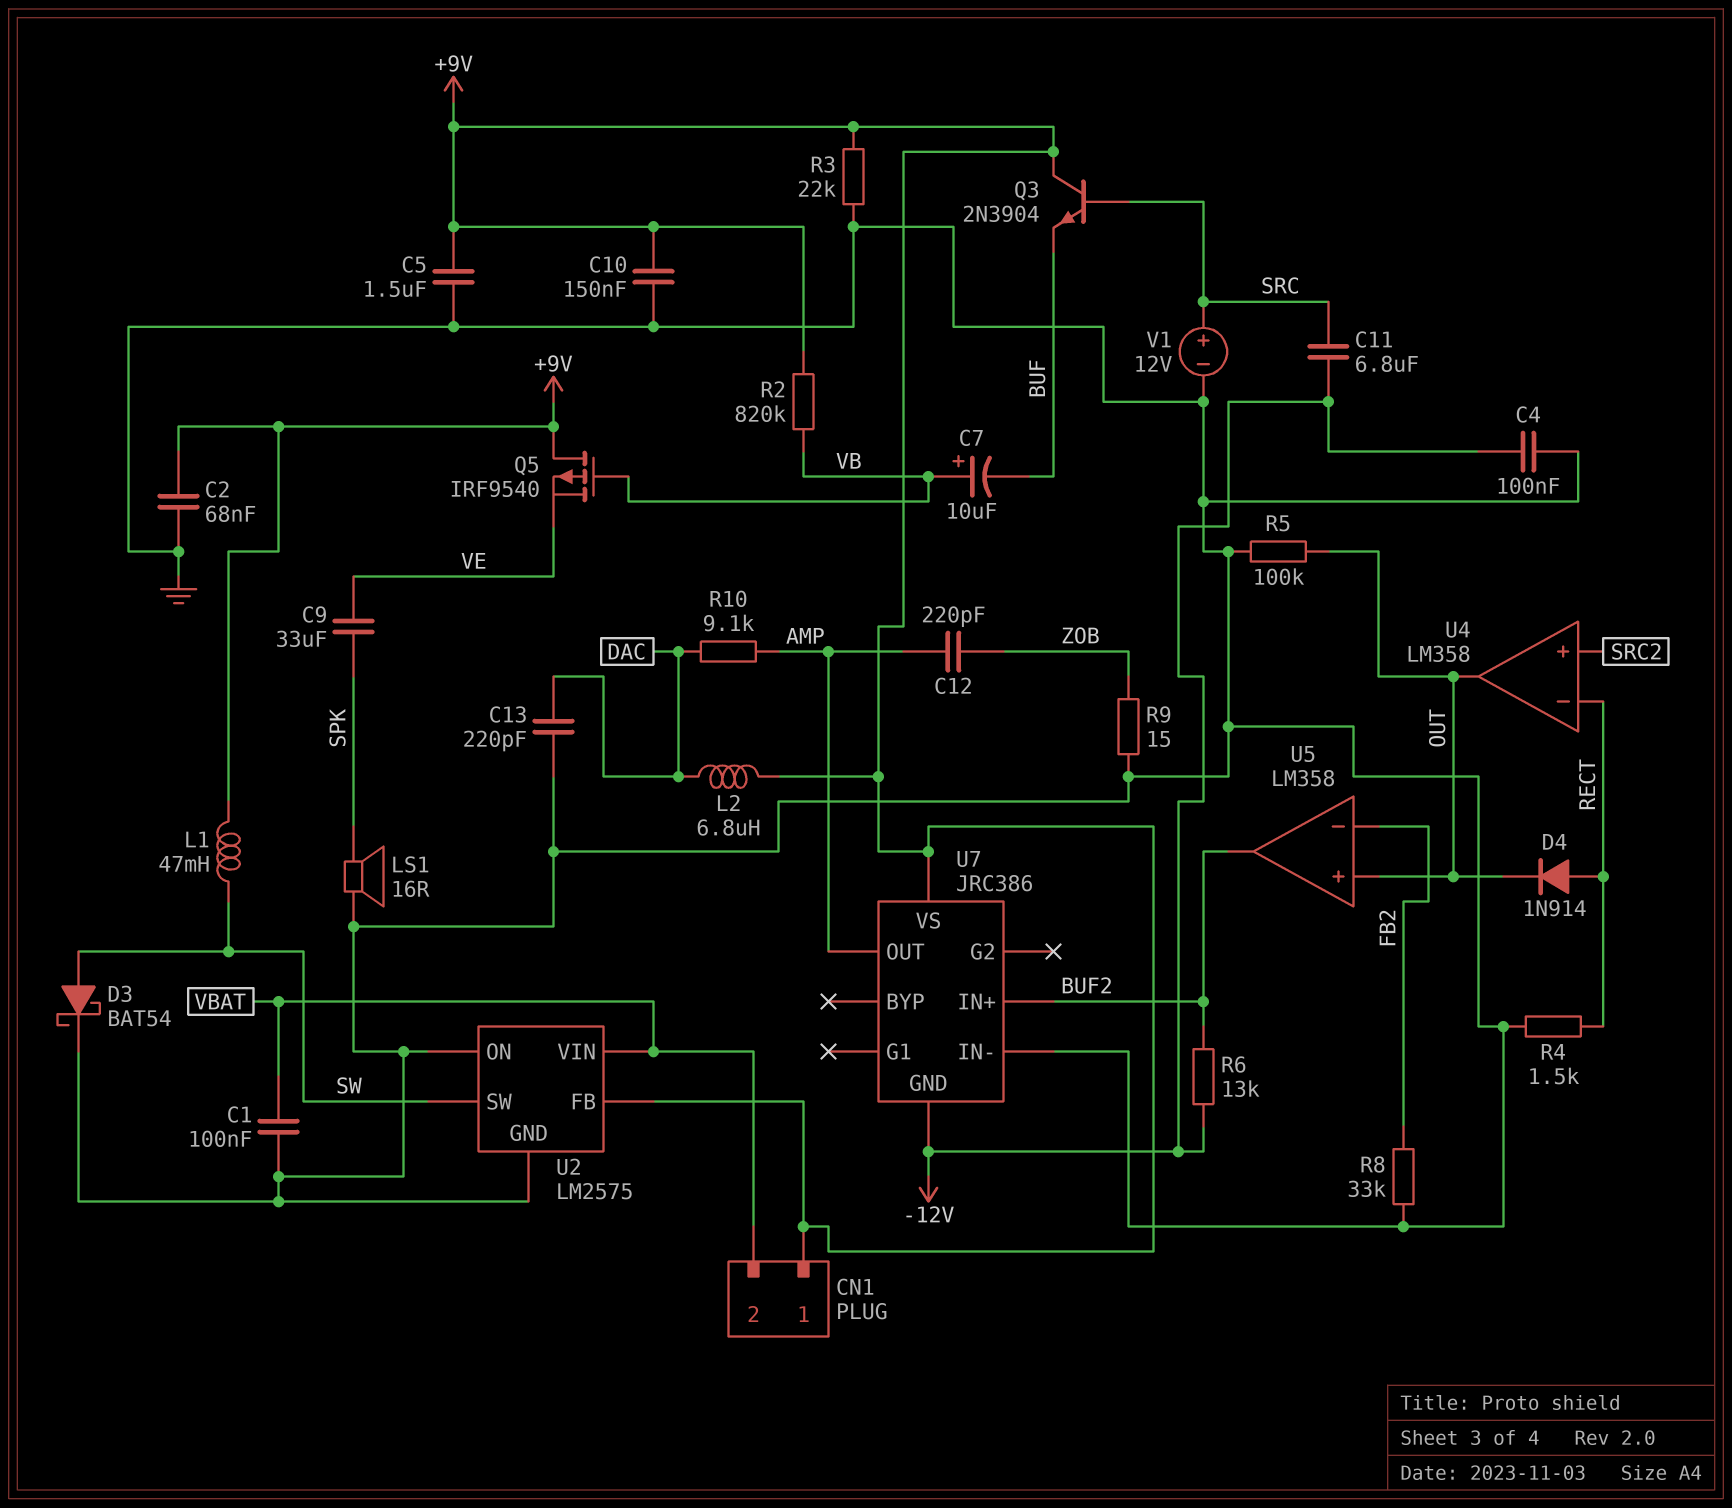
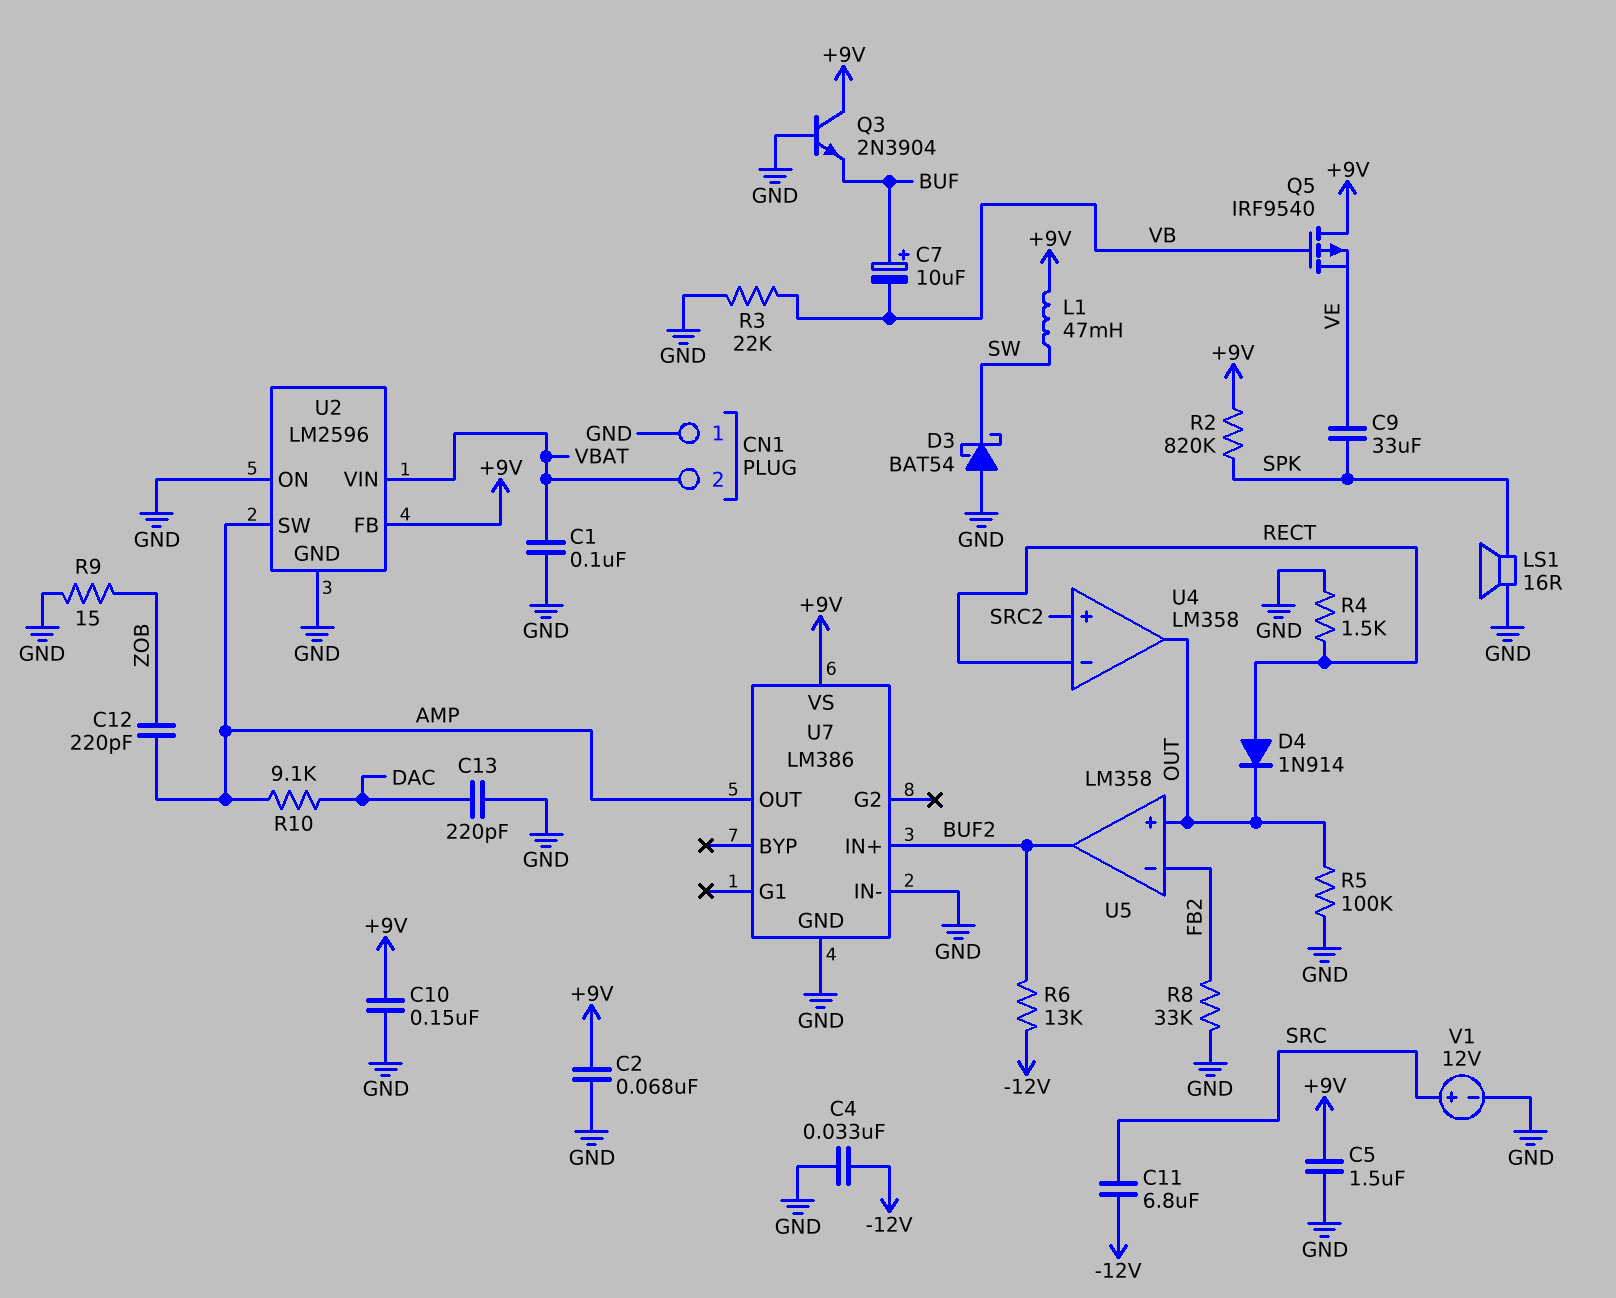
C4: 100nF (-12V, GND) -> 33nF (-12V, GND)
C7: 10uF (plus VB, minus BUF) -> 10uF (plus BUF, minus VB)
CN1 pin 1: +9V -> GND
D3: schottky BAT54 (A SW, K GND) -> schottky BAT54 (A GND, K SW)
L2: 6.8uH (+9V, DAC) -> none
Q3: NPN 2N3904 (B SRC, C +9V, E BUF) -> NPN 2N3904 (B GND, C +9V, E BUF)
R2: 820k (+9V, VB) -> 820k (+9V, SPK)
R3: 22k (+9V, GND) -> 22k (GND, VB)
U2: LM2575 -> LM2596
U2 pin SW: SW -> AMP
U7: JRC386 -> LM386
U7 pin GND: -12V -> GND

